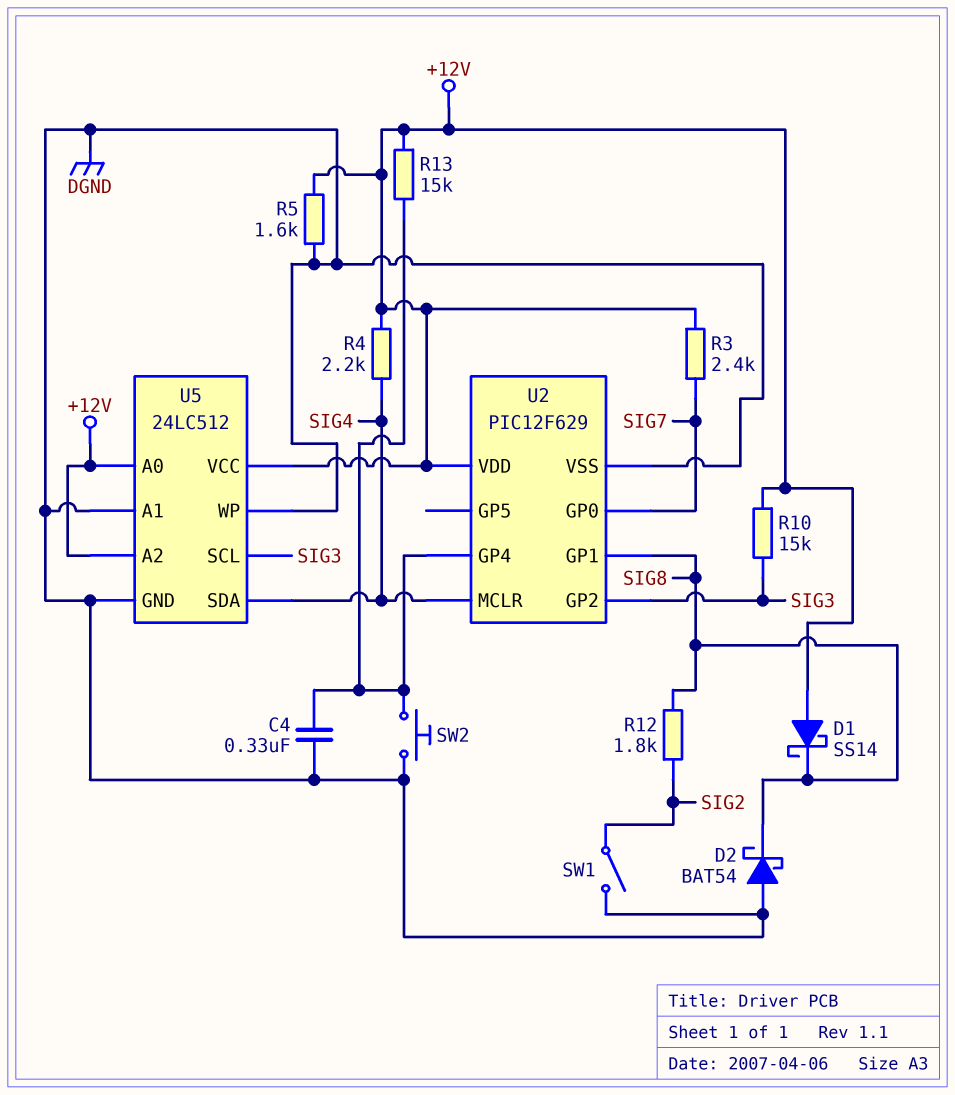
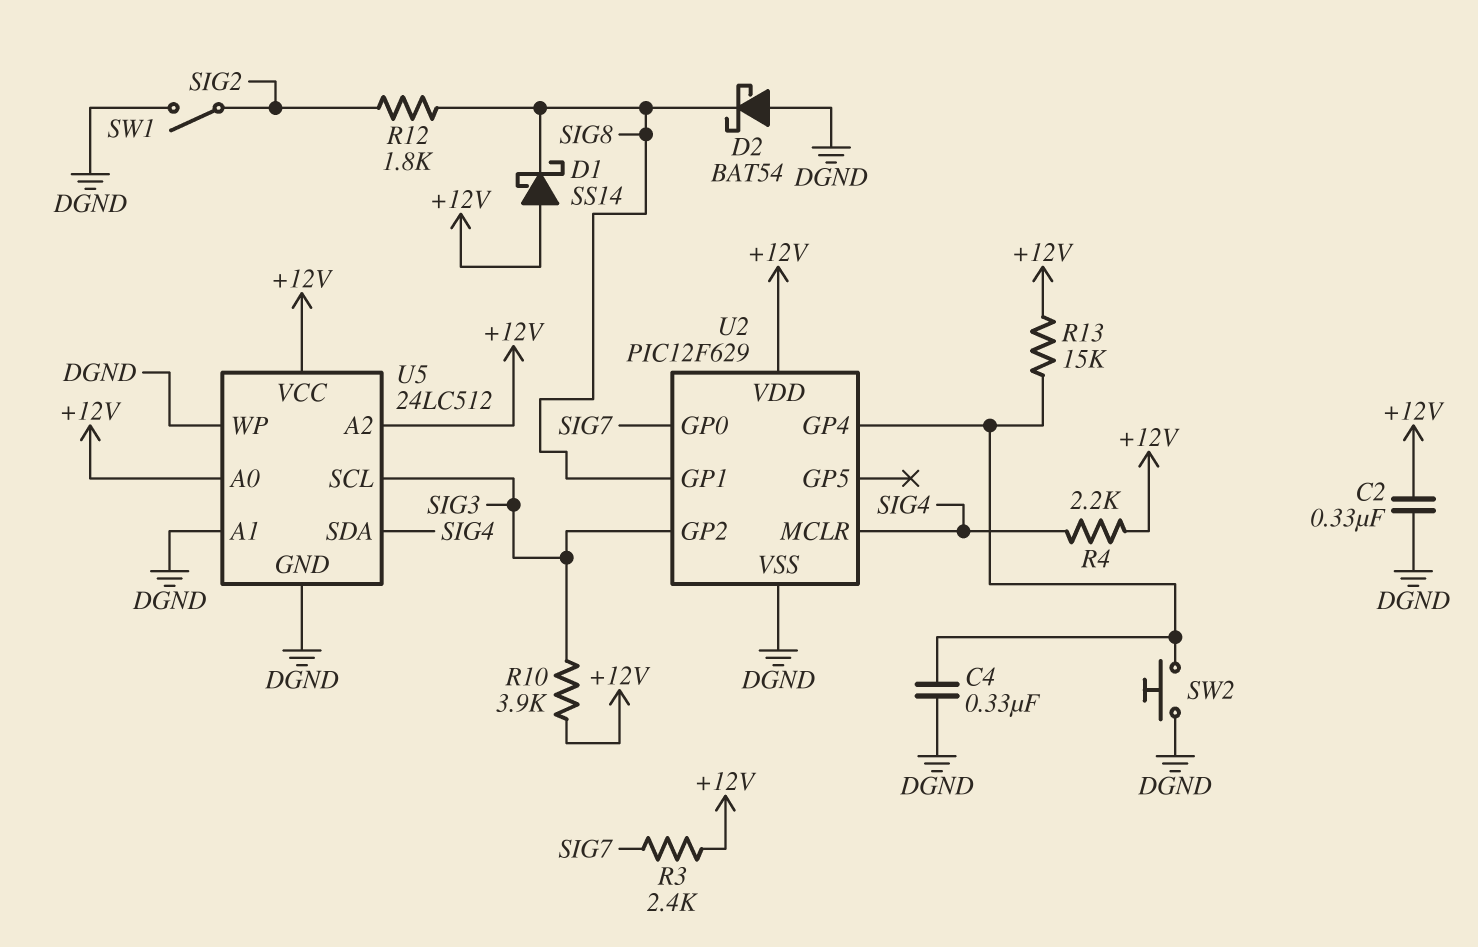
C2: none -> 330nF (+12V, DGND)
R5: 1.6k (+12V, DGND) -> none
R10: 15k (+12V, SIG3) -> 3.9k (+12V, SIG3)

